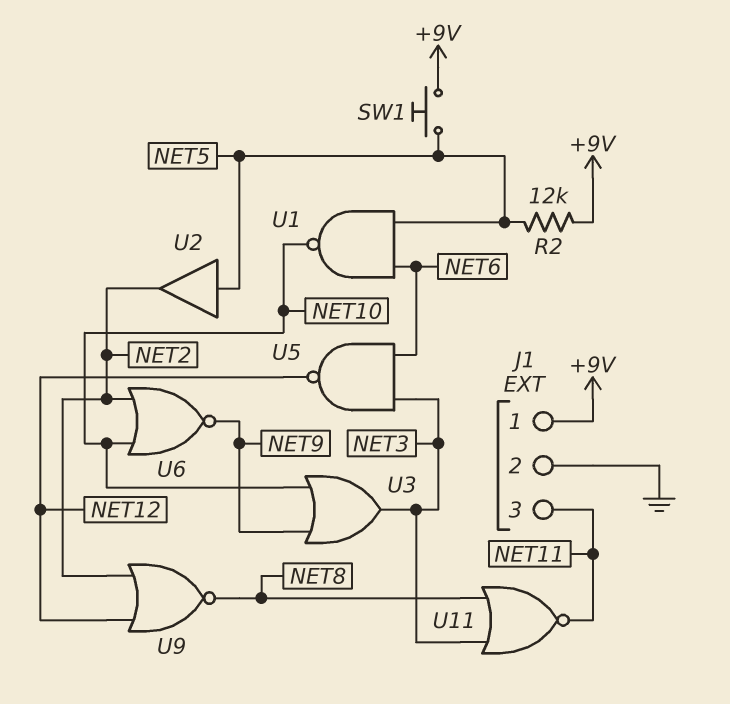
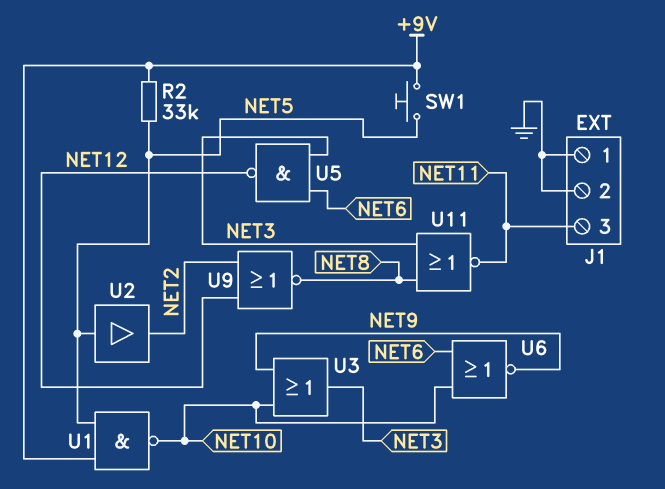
J1 pin 1: +9V -> GND
R2: 12k (+9V, NET5) -> 33k (+9V, NET5)
U1: NAND (in NET5, in NET6, out NET10) -> NAND (in +9V, in NET5, out NET10)
U6: NOR (in NET2, in NET10, out NET9) -> NOR (in NET6, in NET10, out NET9)

